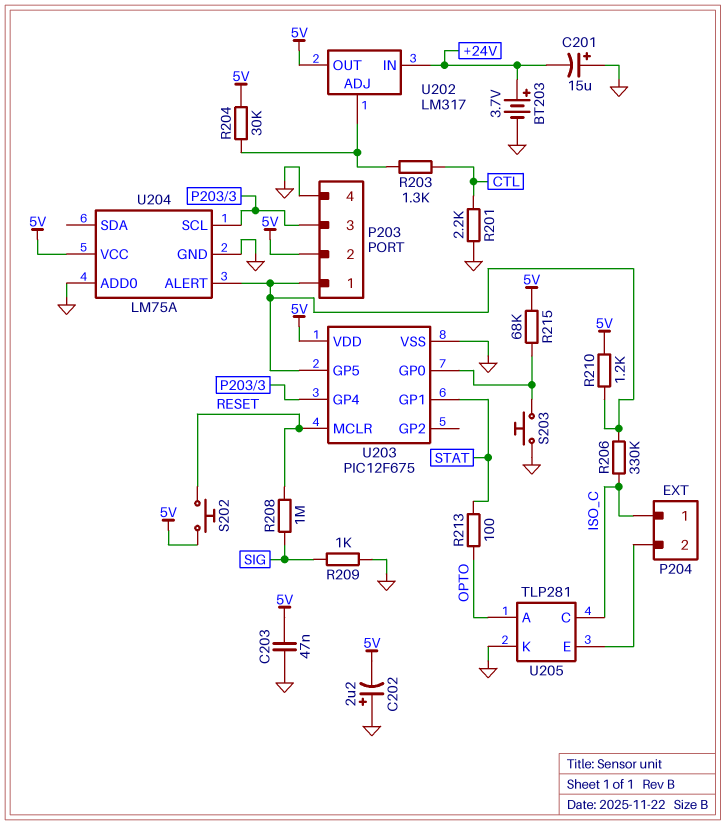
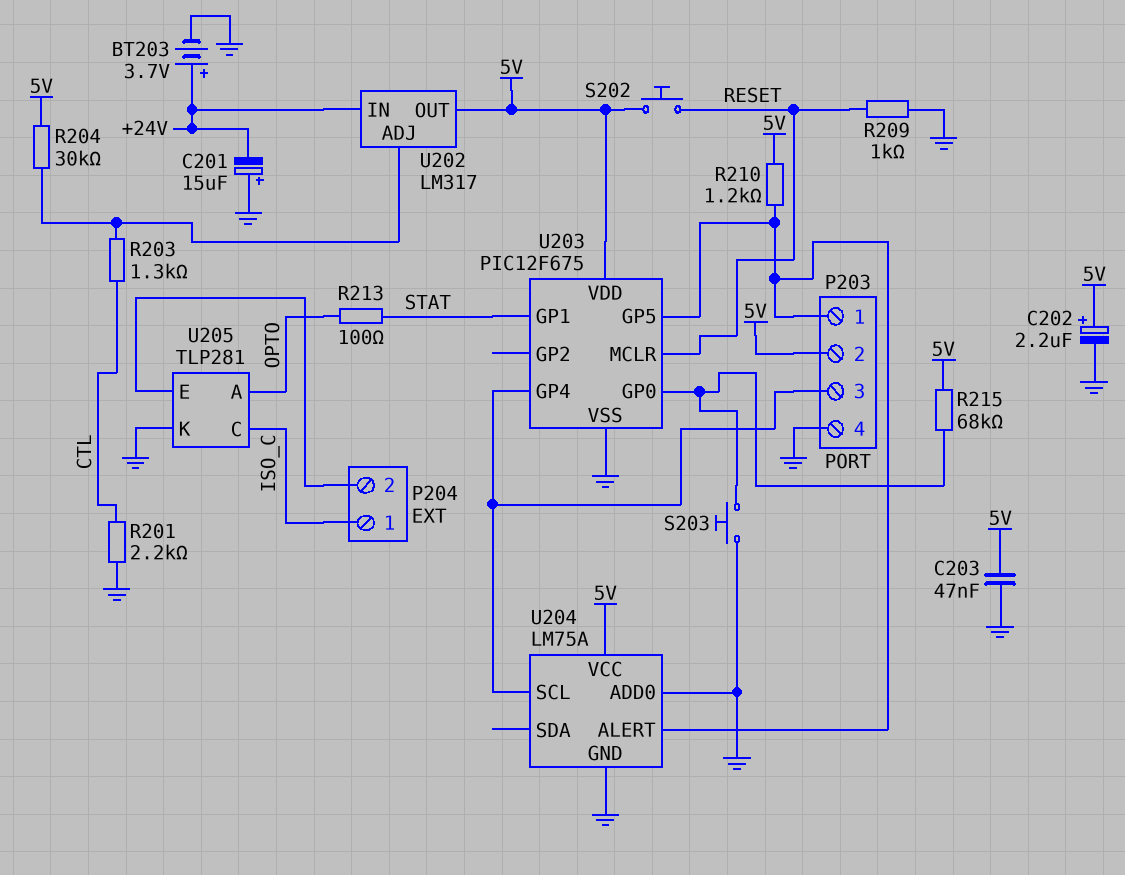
C202: 2.2uF (plus GND, minus 5V) -> 2.2uF (plus 5V, minus GND)
R206: 330k (ISO_C, P203/1) -> none
R208: 1M (RESET, SIG) -> none
R209: 1k (GND, SIG) -> 1k (GND, RESET)

